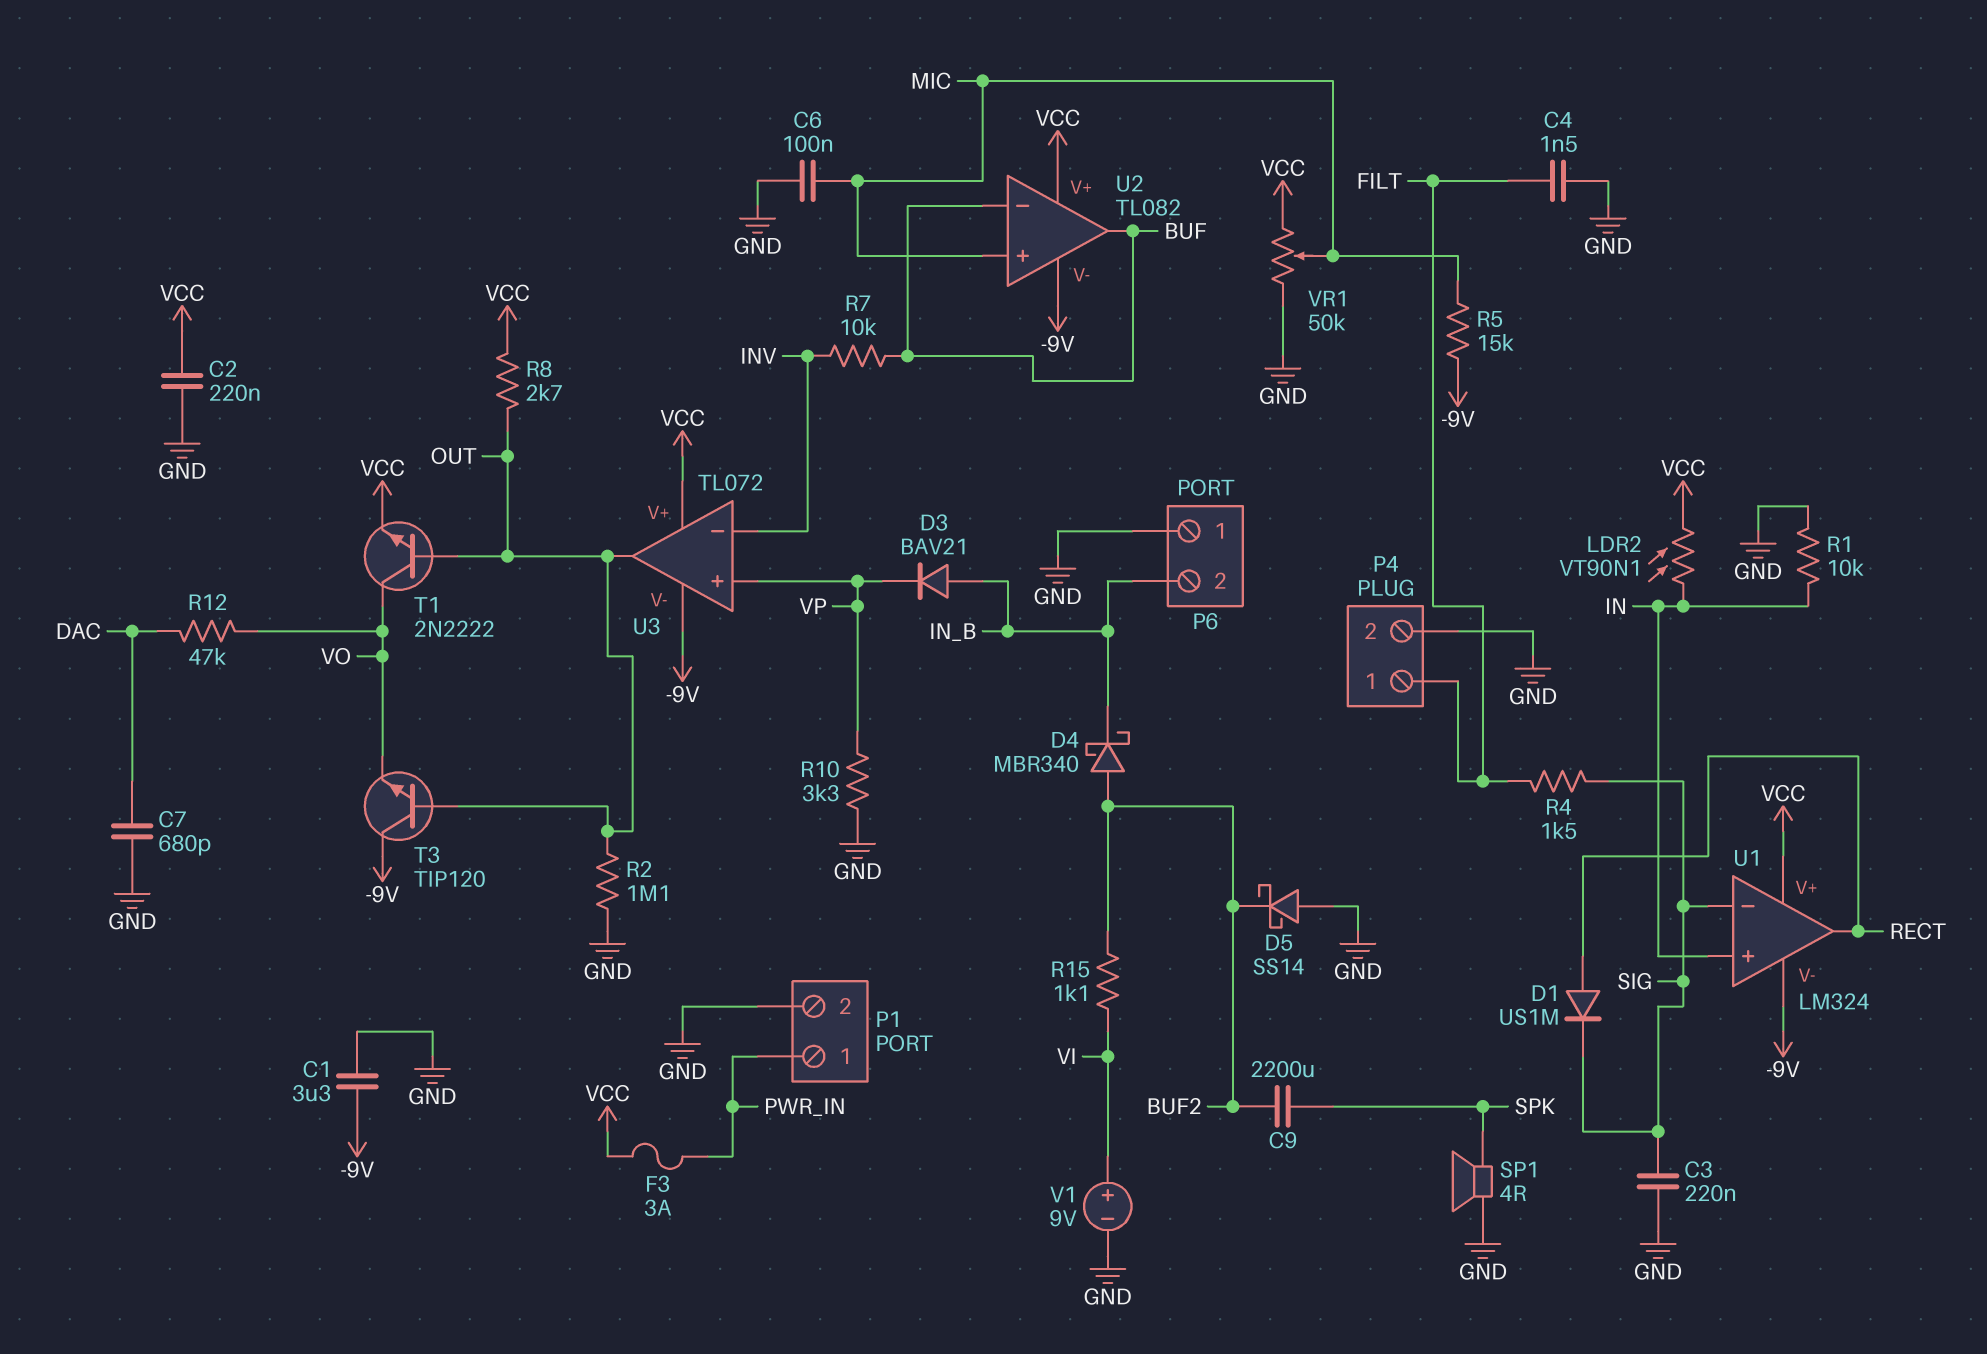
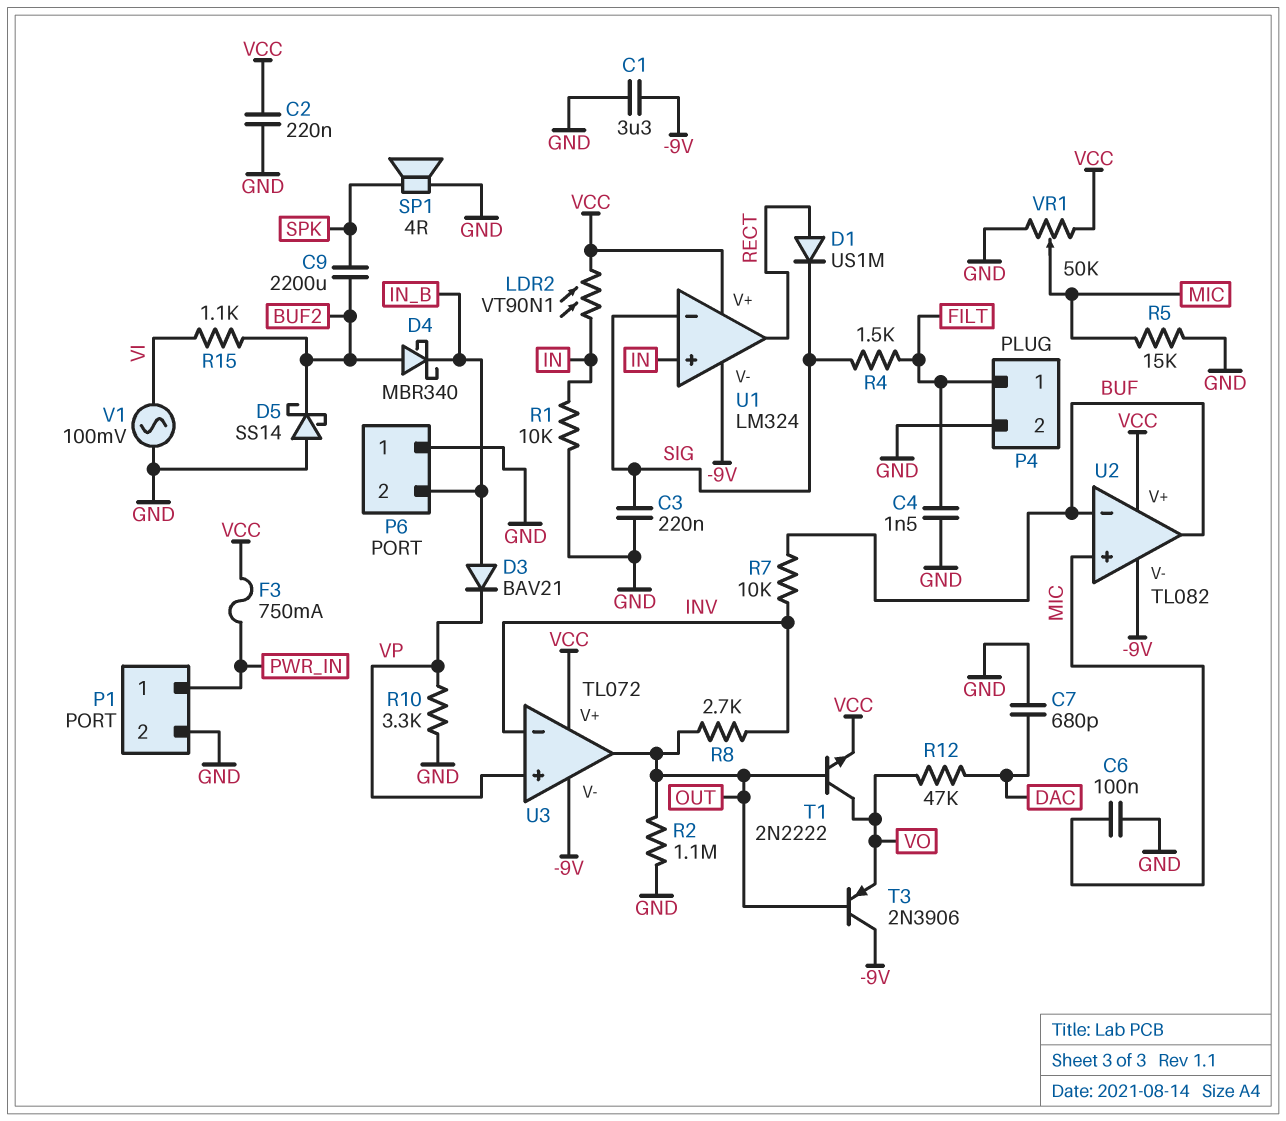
F3: 3A (PWR_IN, VCC) -> 750mA (PWR_IN, VCC)
R5: 15k (-9V, MIC) -> 15k (GND, MIC)
R8: 2.7k (OUT, VCC) -> 2.7k (INV, OUT)
T3: NPN TIP120 (B OUT, C -9V, E VO) -> PNP 2N3906 (B OUT, C -9V, E VO)
V1: 9V (plus VI, minus GND) -> AC 100mV (GND, VI)

